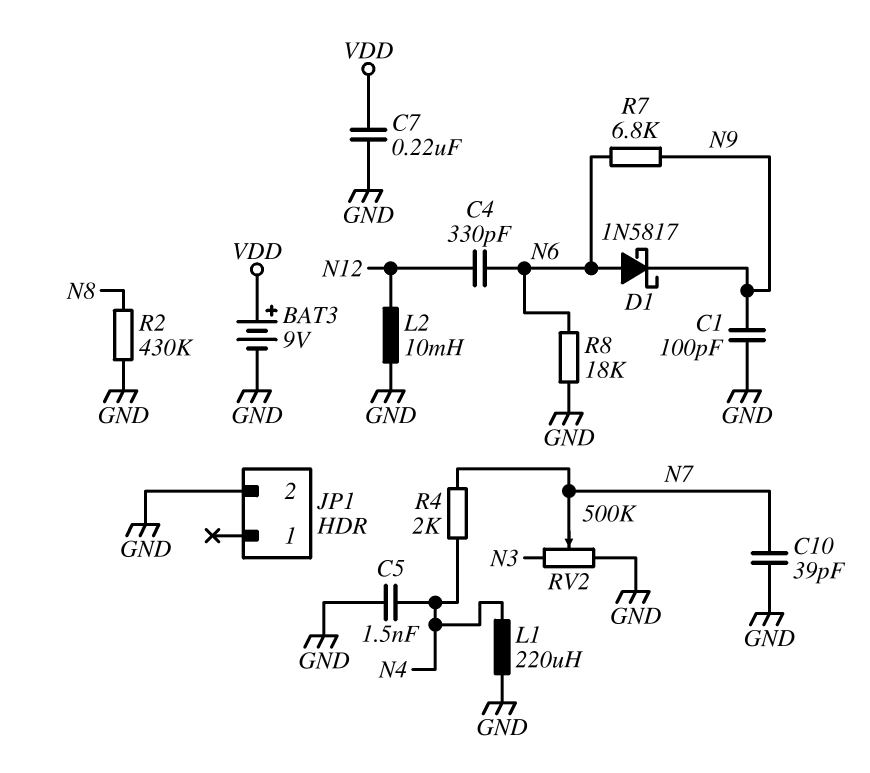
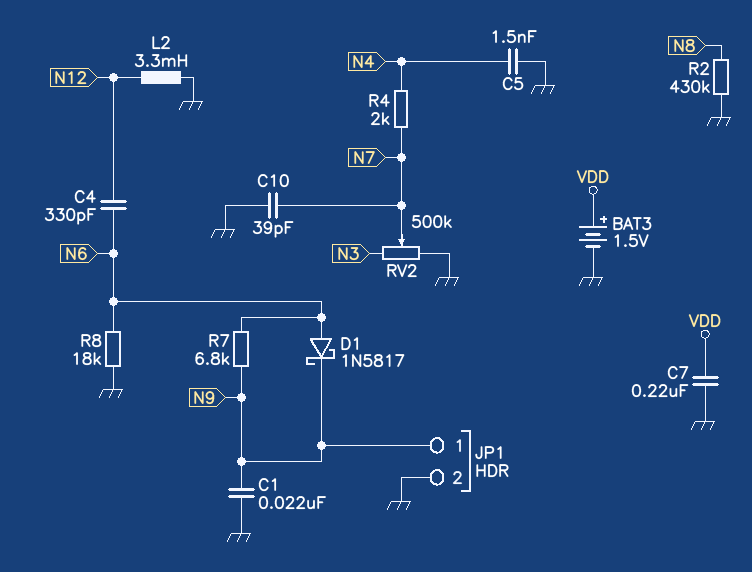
BAT3: 9V (plus VDD, minus GND) -> 1.5V (plus VDD, minus GND)
C1: 100pF (GND, N9) -> 22nF (GND, N9)
JP1 pin 1: none -> N9
L1: 220uH (GND, N4) -> none
L2: 10mH (GND, N12) -> 3.3mH (GND, N12)

